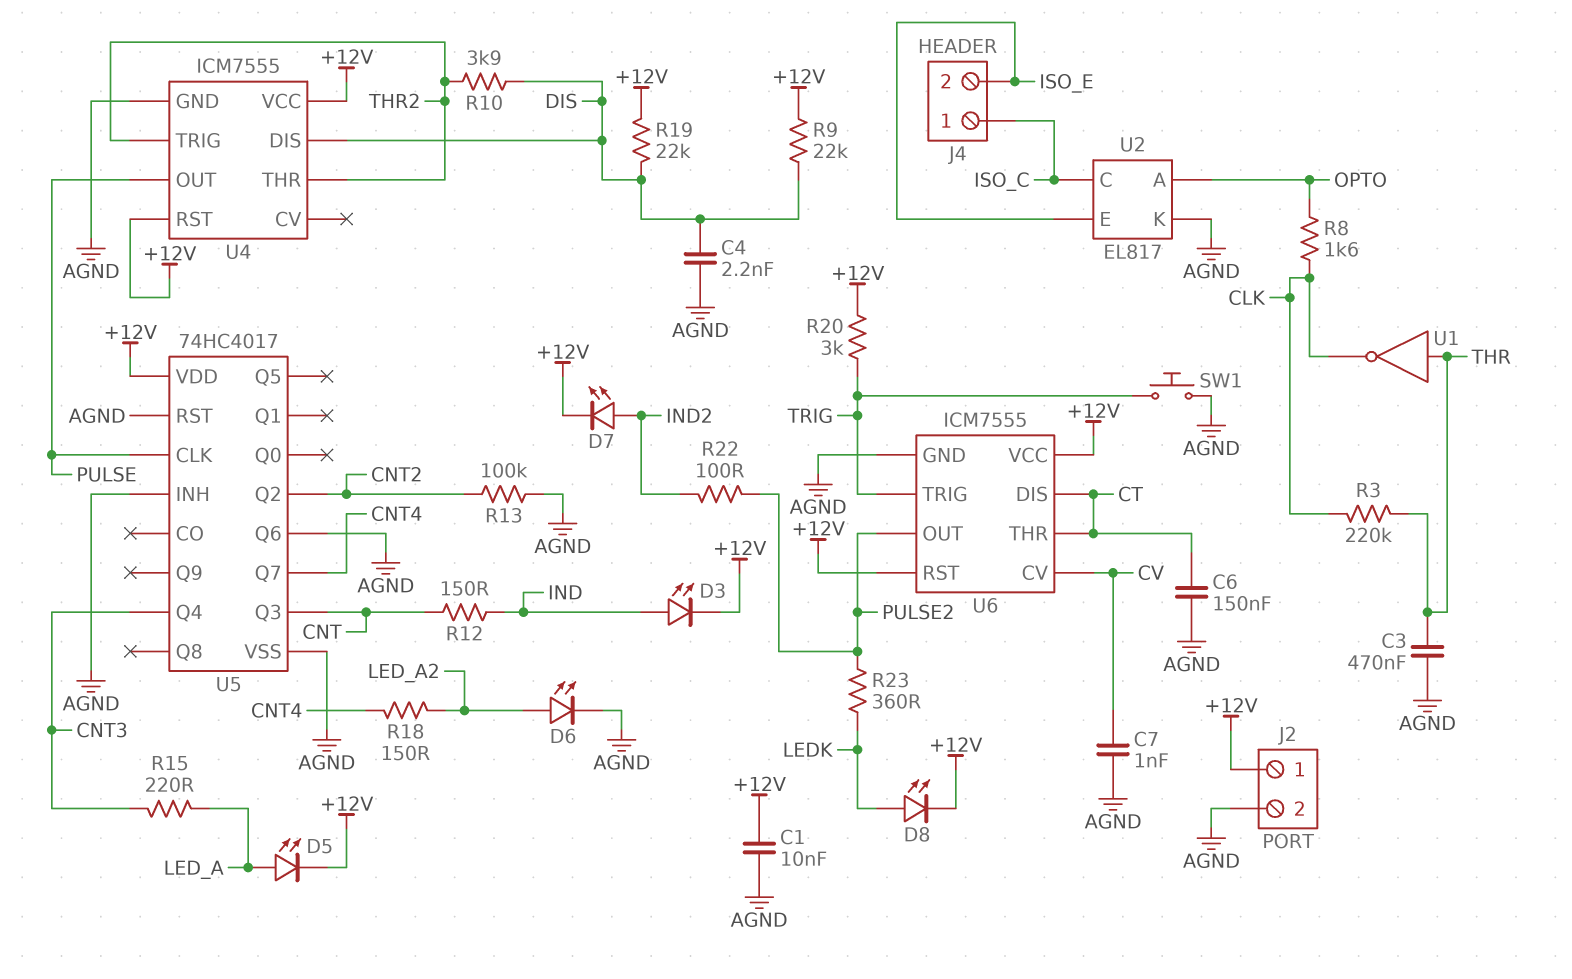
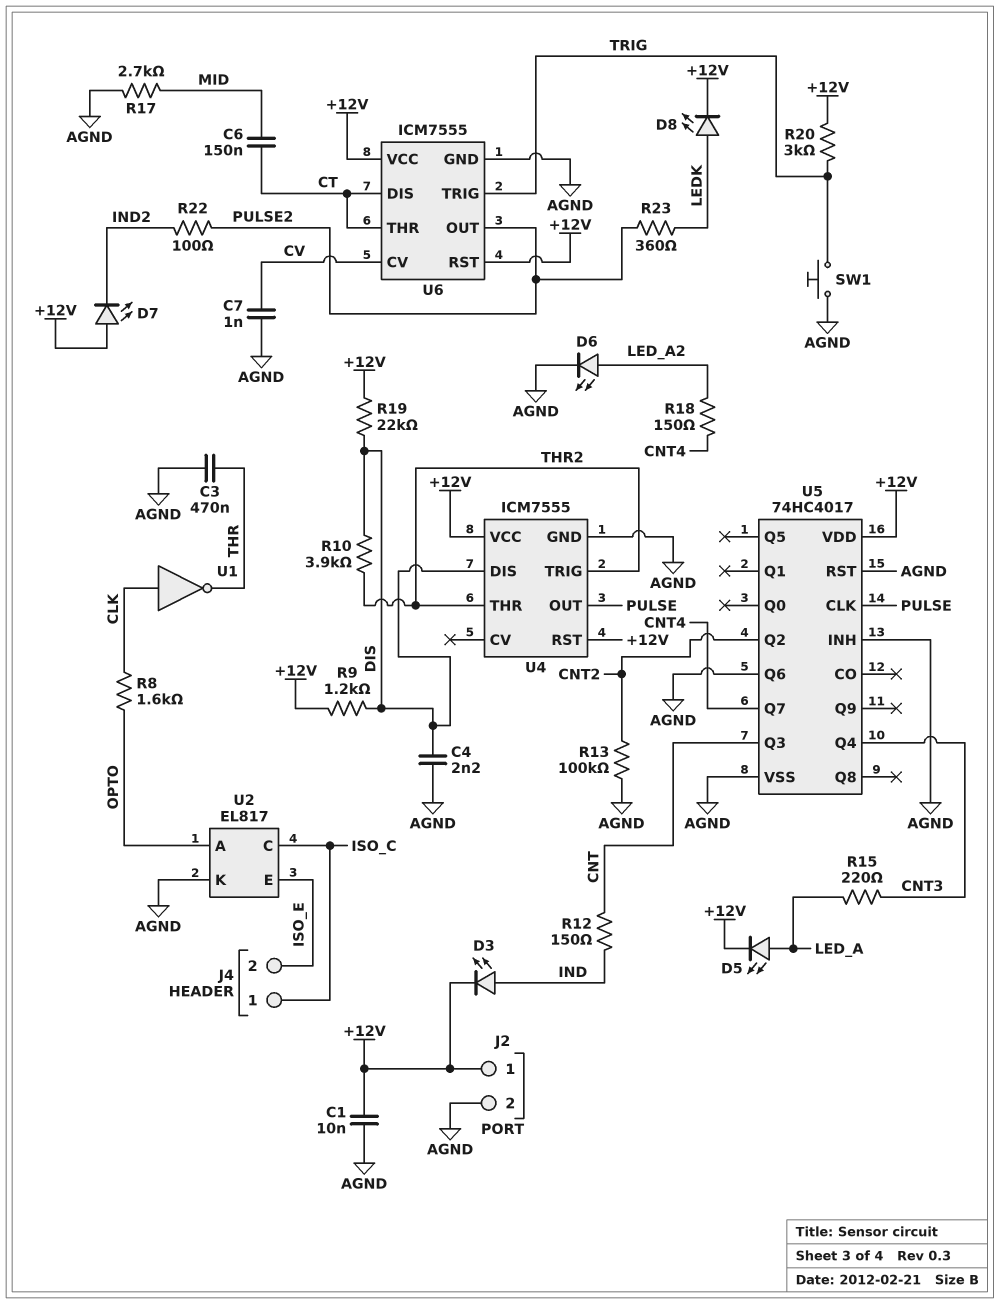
C6: 150nF (AGND, CT) -> 150nF (CT, MID)
D7: LED (A IND2, K +12V) -> LED (A +12V, K IND2)
R3: 220k (CLK, THR) -> none
R9: 22k (+12V, DIS) -> 1.2k (+12V, DIS)
R17: none -> 2.7k (AGND, MID)
U1: NOT (in THR, out CLK) -> NOT (in CLK, out THR)

